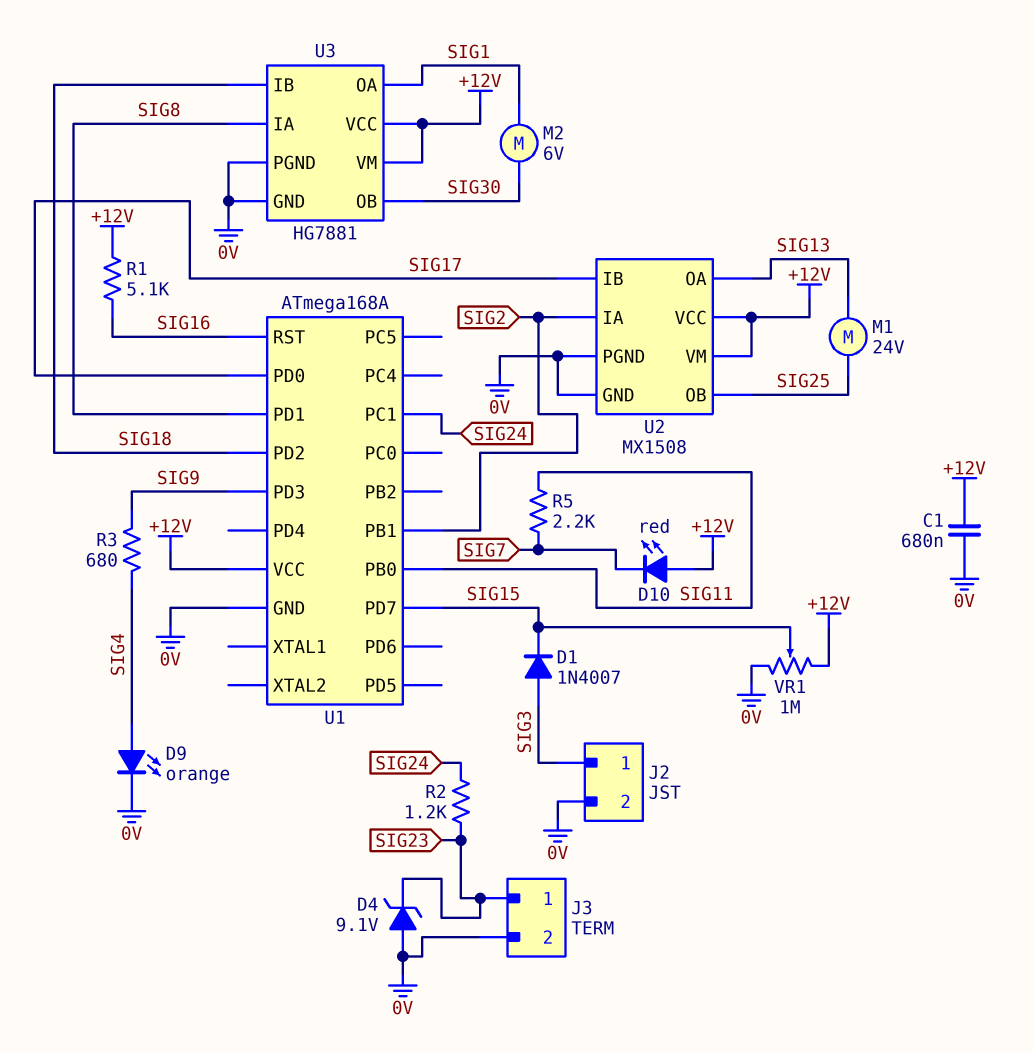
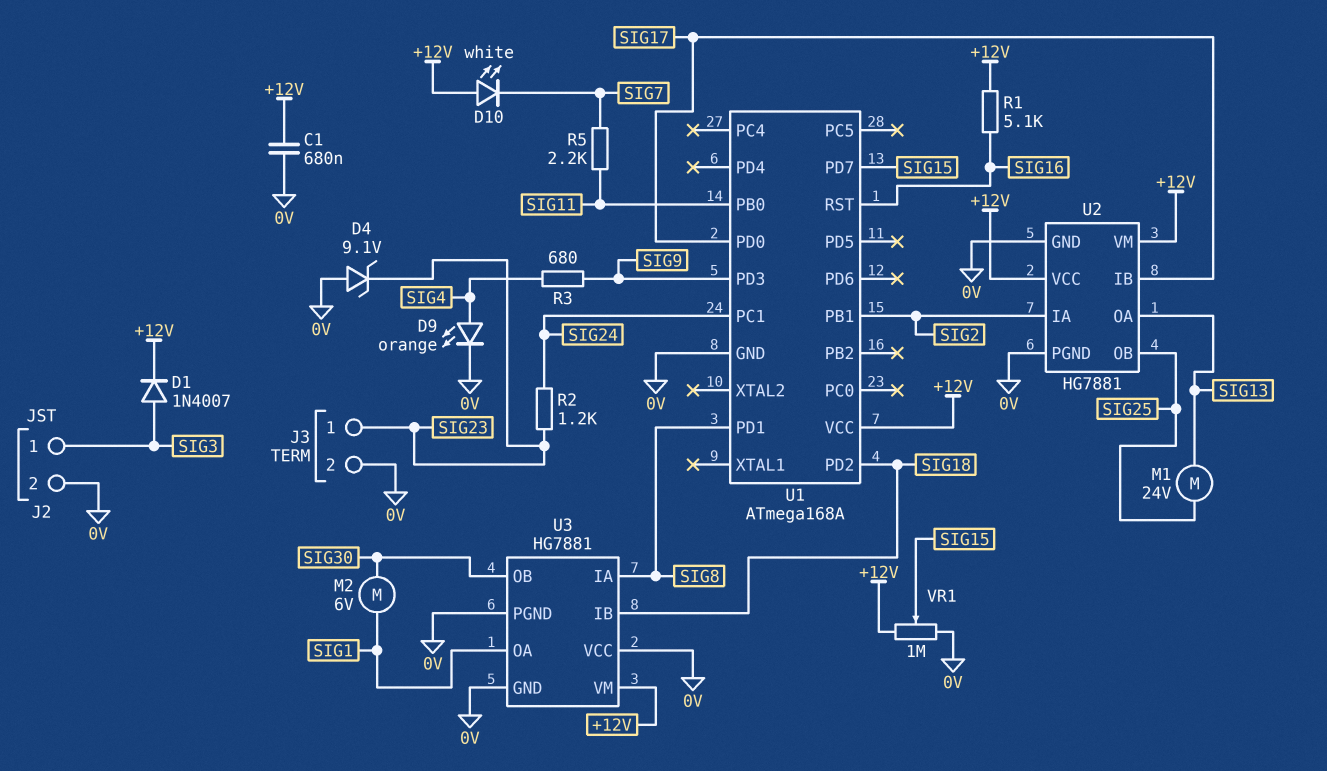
D1: diode 1N4007 (A SIG3, K SIG15) -> diode 1N4007 (A SIG3, K +12V)
D10: LED red (A +12V, K SIG7) -> LED white (A +12V, K SIG7)
U2: MX1508 -> HG7881
U3 pin VCC: +12V -> 0V

